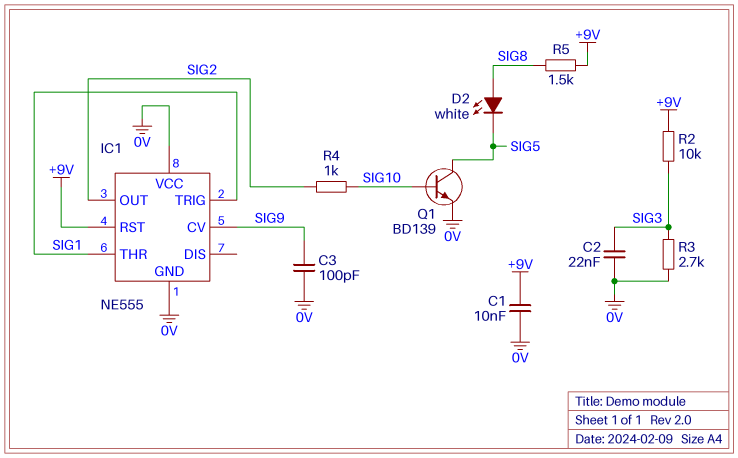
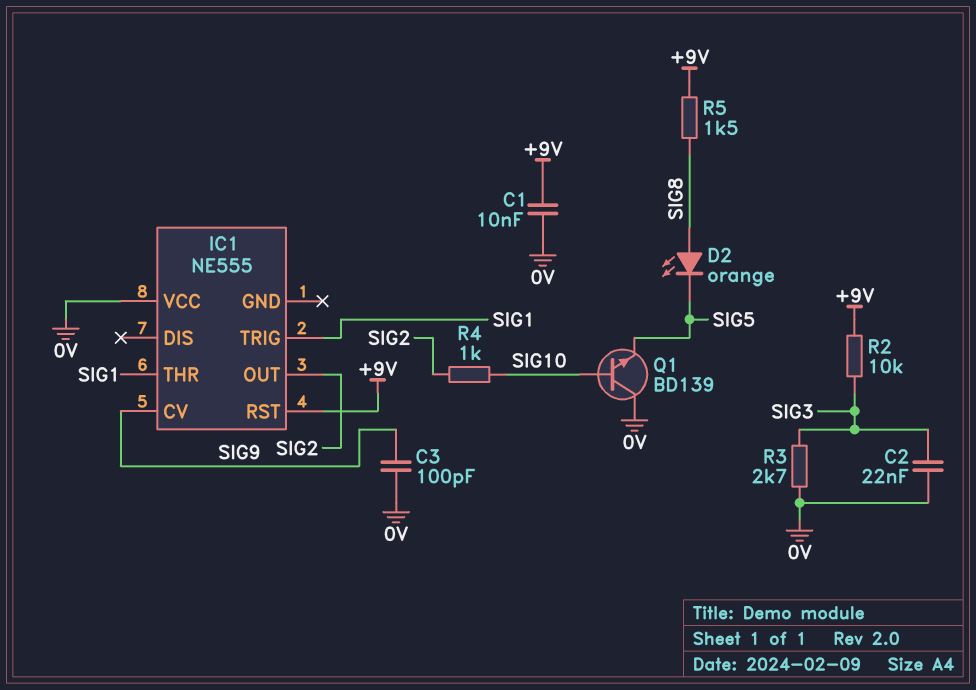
D2: LED white (A SIG8, K SIG5) -> LED orange (A SIG8, K SIG5)
IC1 pin GND: 0V -> none
Q1: NPN BD139 (B SIG10, C SIG5, E 0V) -> NPN BD139 (B SIG10, C 0V, E SIG5)

